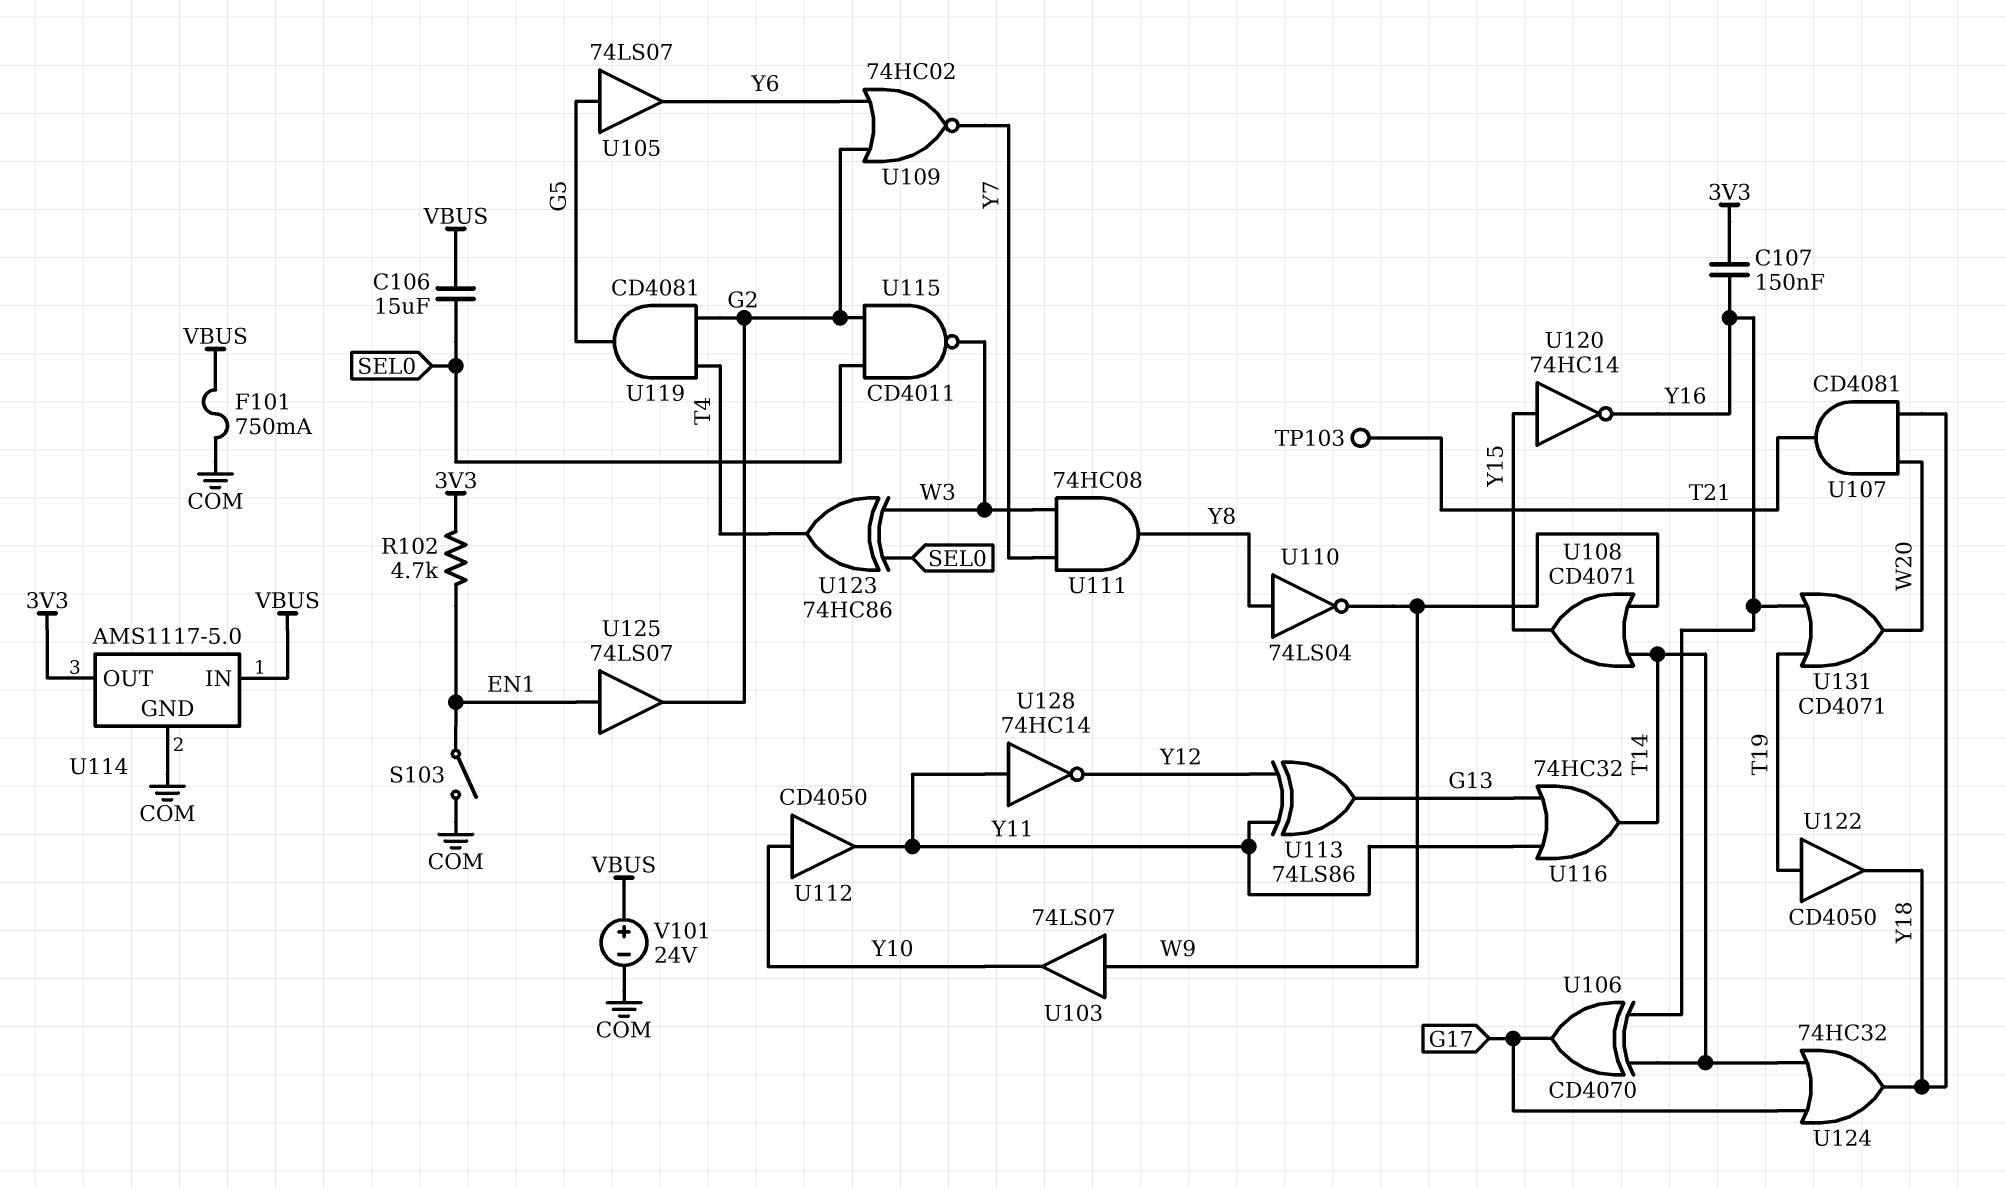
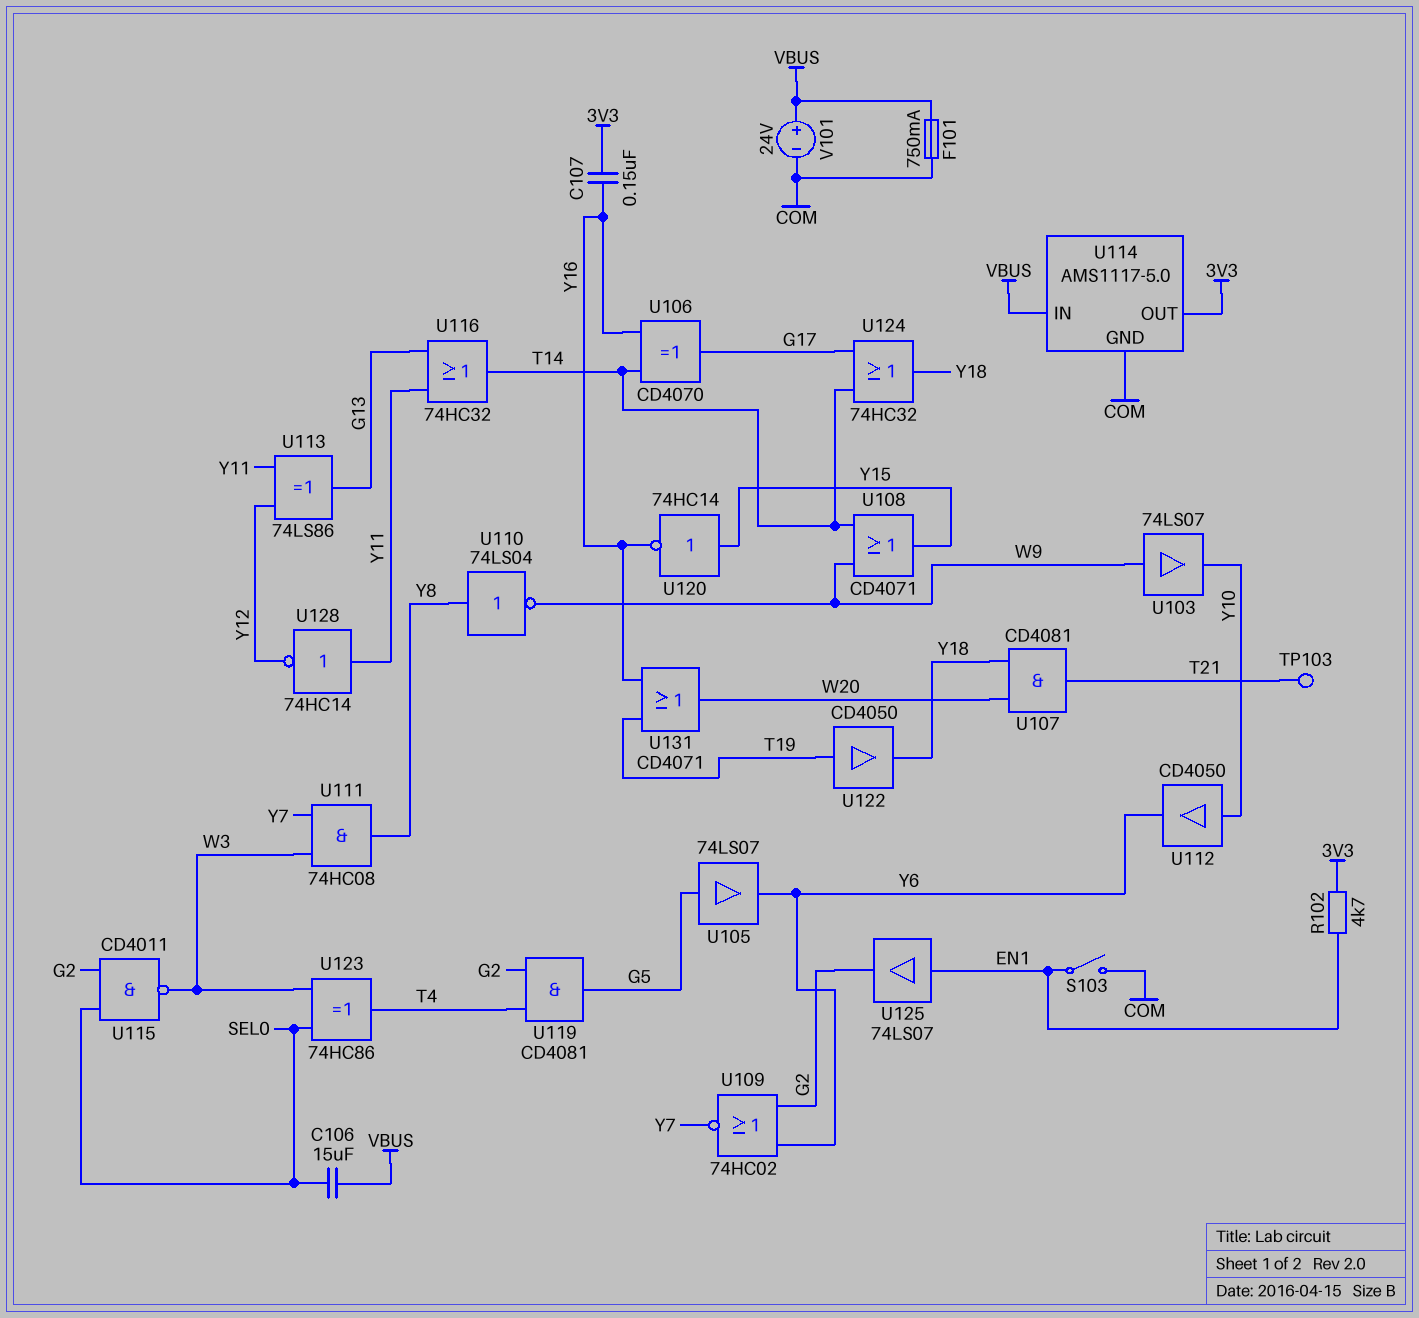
U112: buffer CD4050 (in Y10, out Y11) -> buffer CD4050 (in Y10, out Y6)

